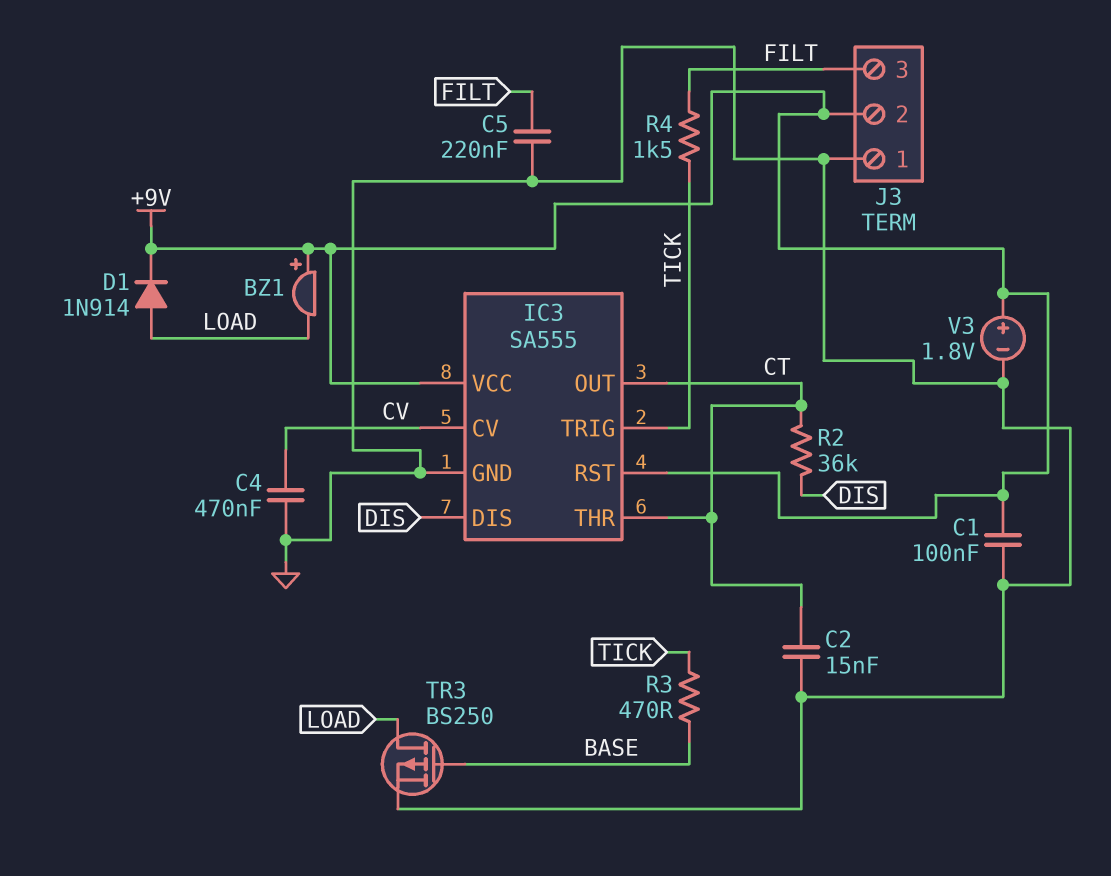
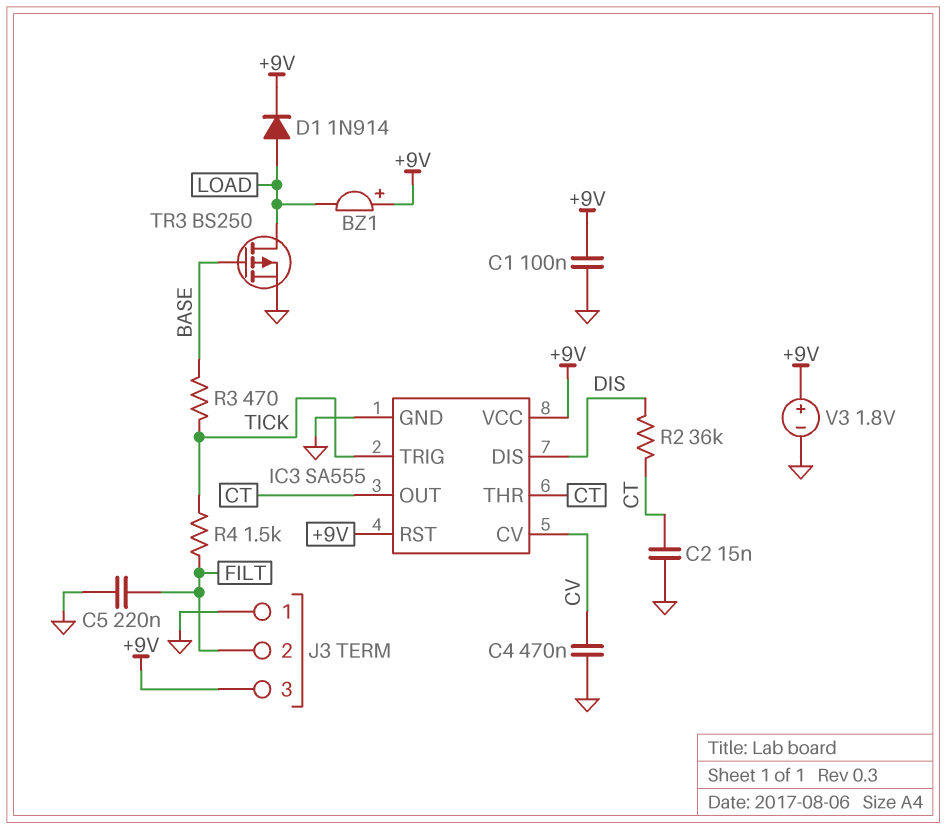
J3 pin 2: +9V -> FILT
J3 pin 3: FILT -> +9V

